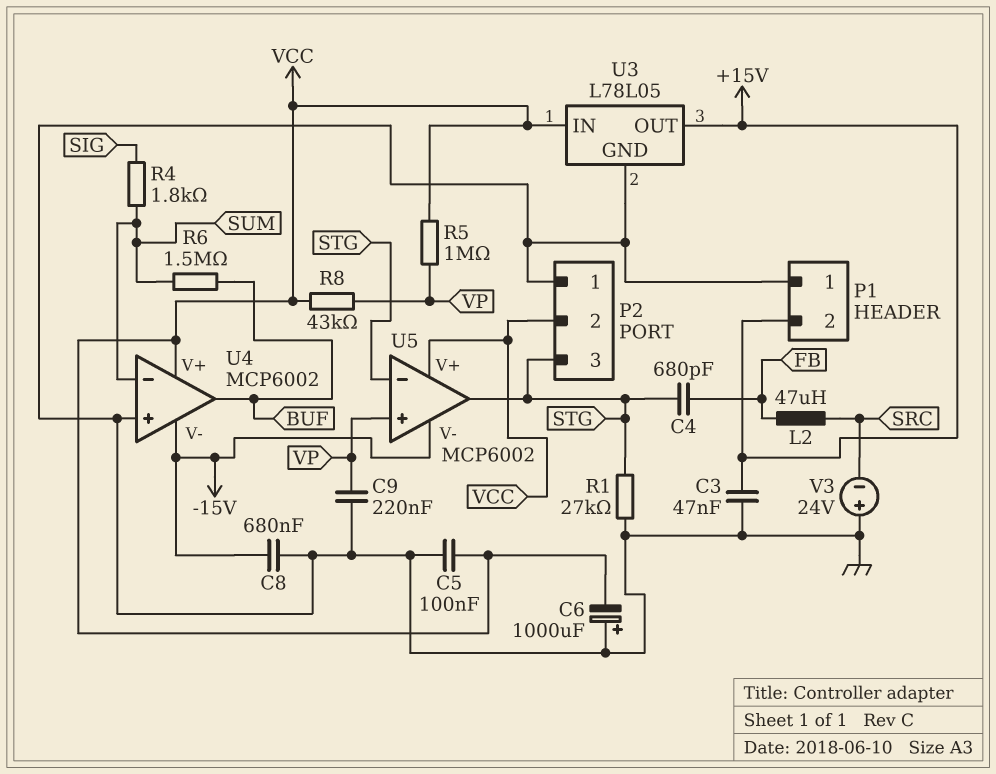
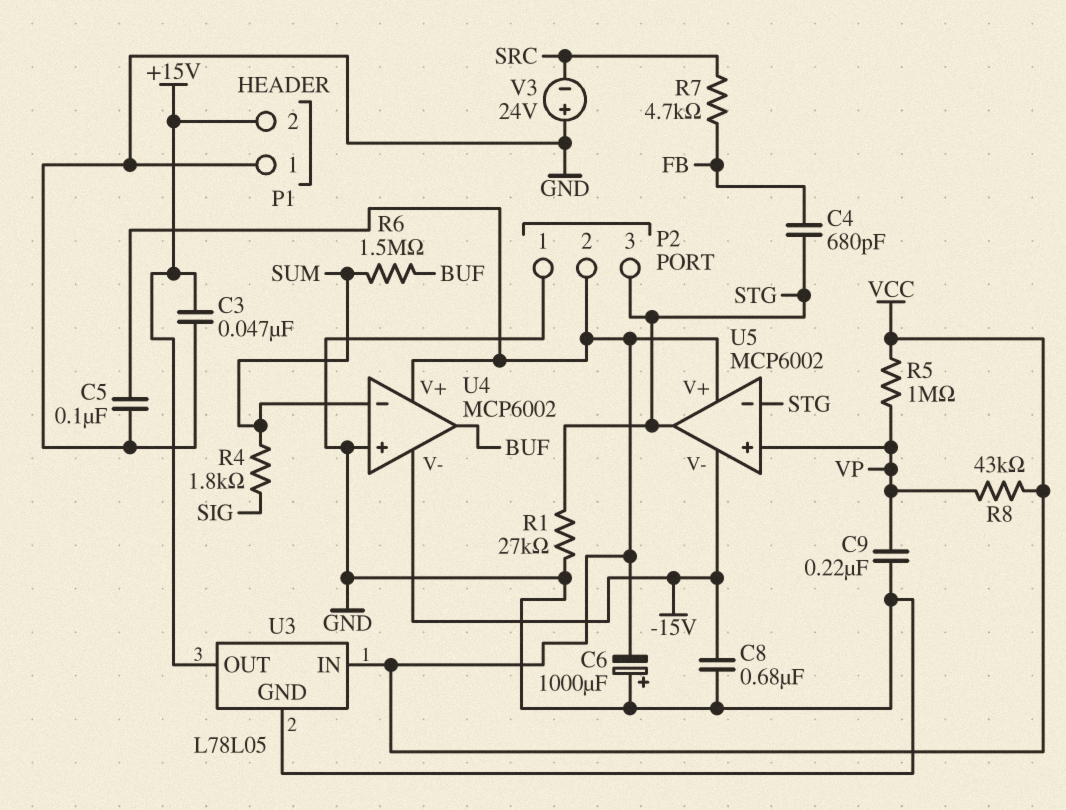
L2: 47uH (FB, SRC) -> none
R7: none -> 4.7k (FB, SRC)

